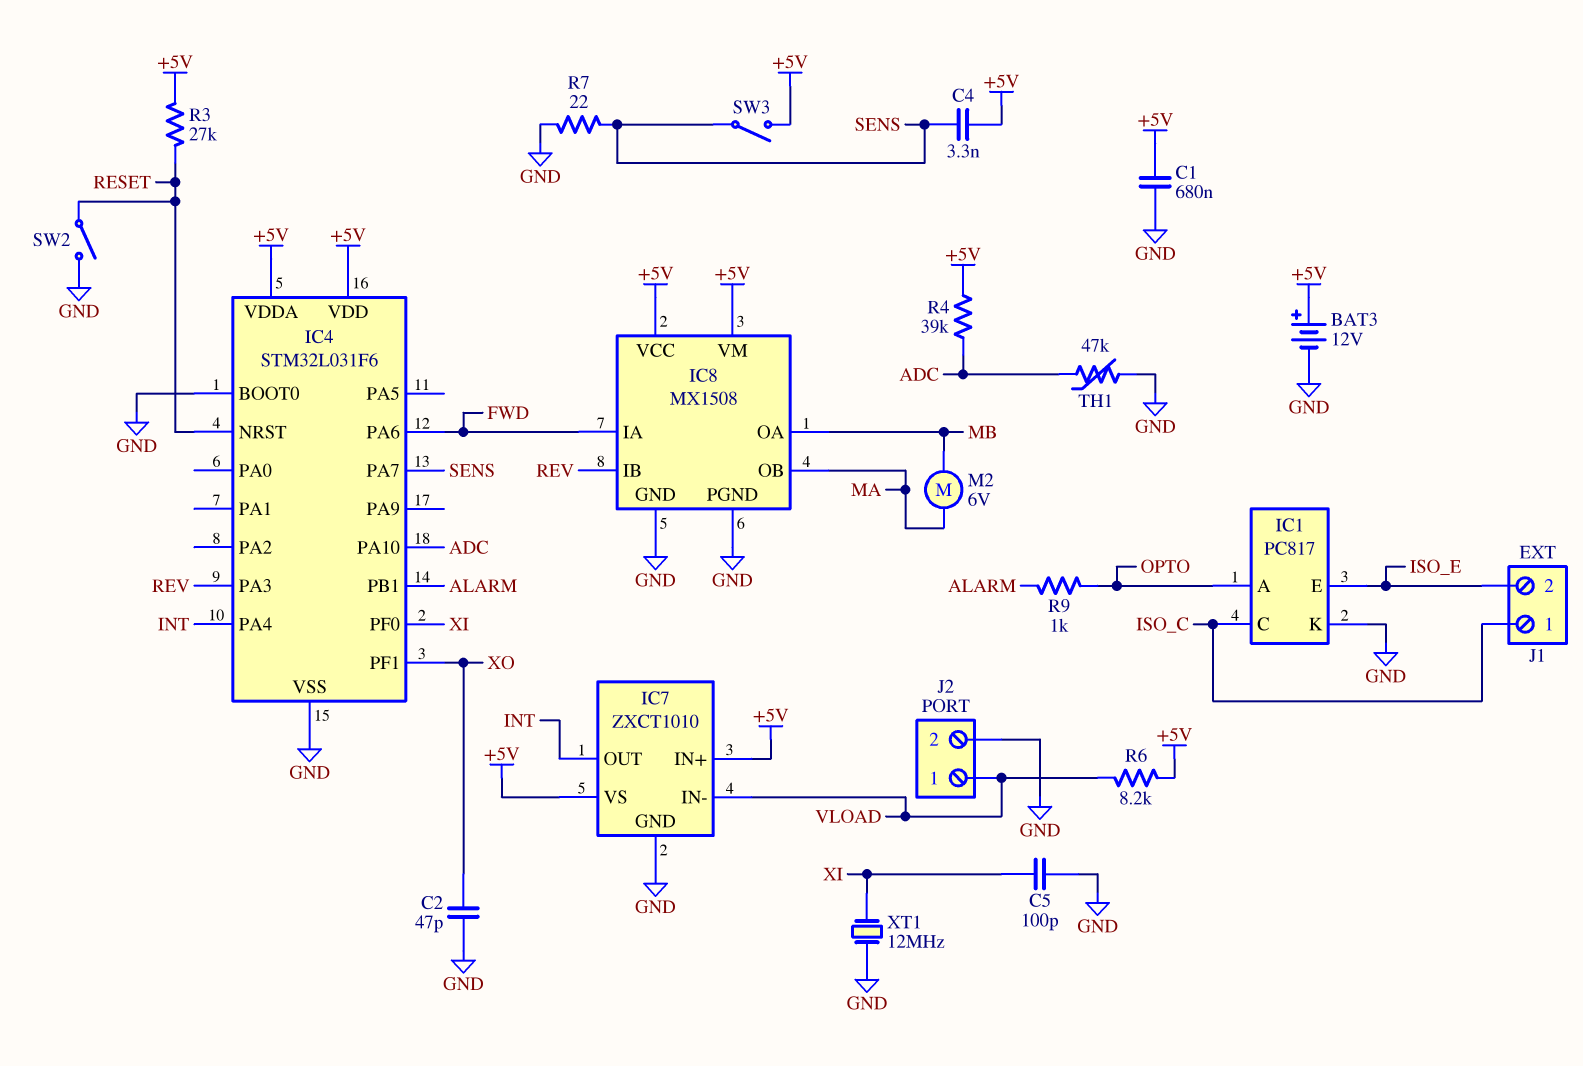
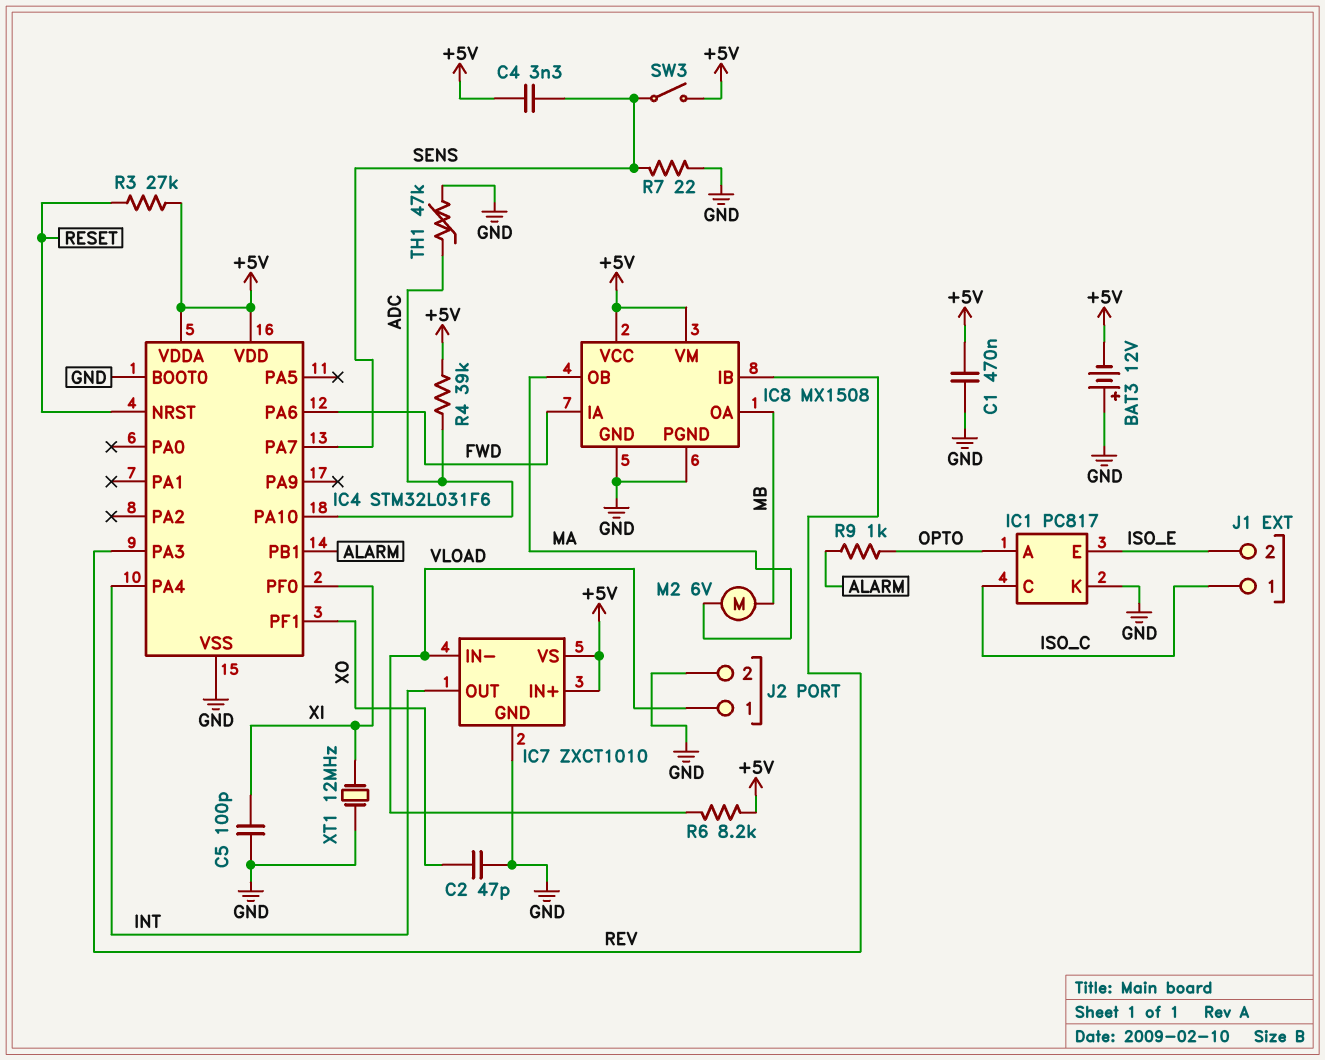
BAT3: 12V (plus +5V, minus GND) -> 12V (plus GND, minus +5V)
C1: 680nF (+5V, GND) -> 470nF (+5V, GND)
SW2: switch (GND, RESET) -> none

